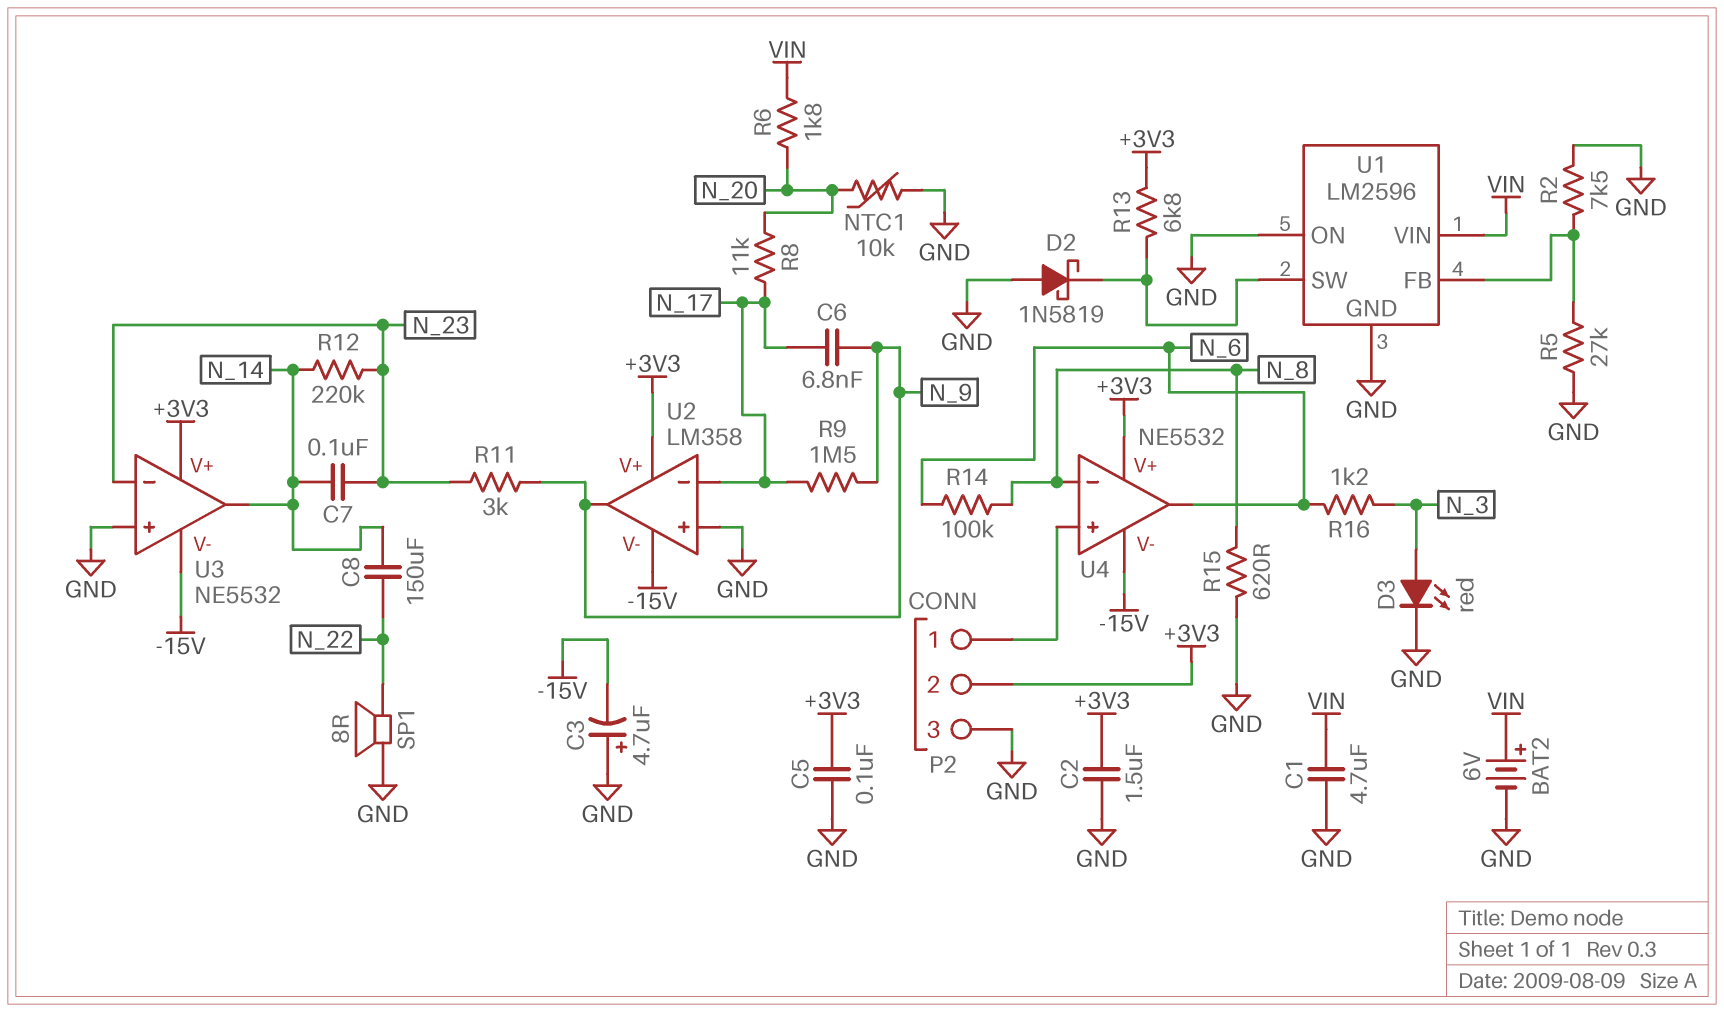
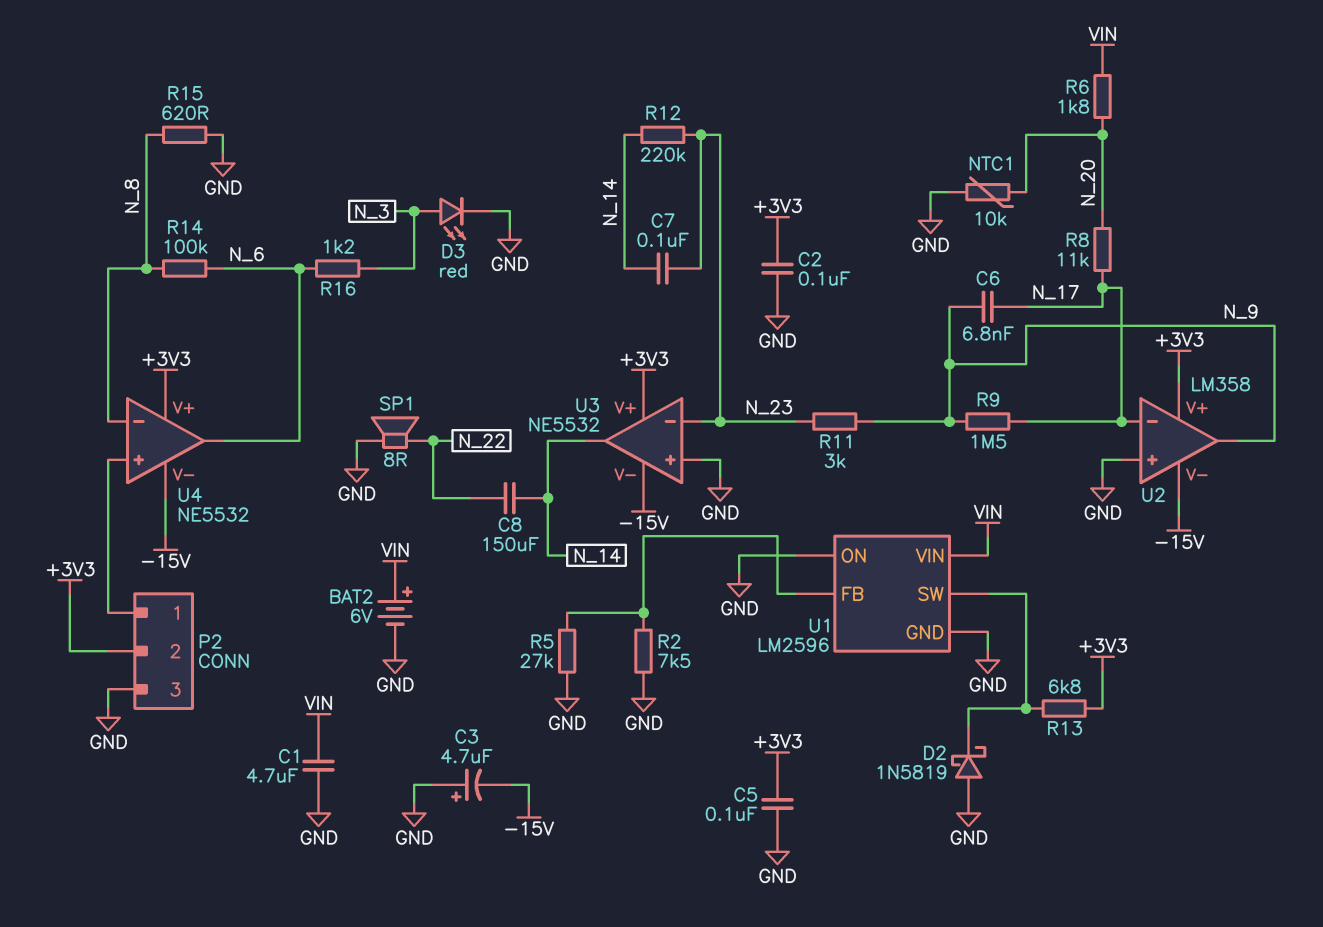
C2: 1.5uF (+3V3, GND) -> 100nF (+3V3, GND)

